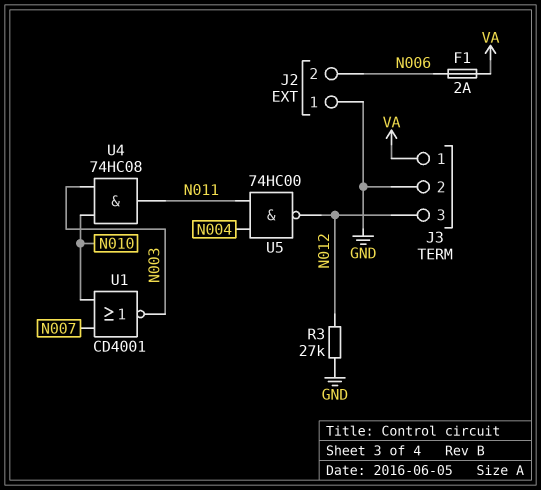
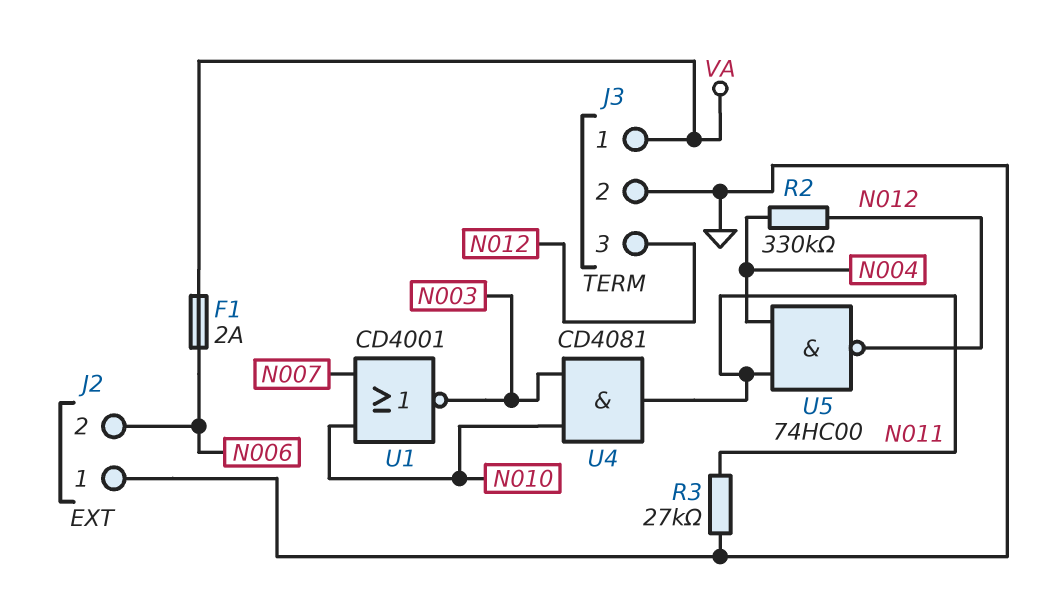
R2: none -> 330k (N004, N012)
R3: 27k (GND, N012) -> 27k (GND, N011)
U4: AND 74HC08 (in N003, in N010, out N011) -> AND CD4081 (in N003, in N010, out N011)

